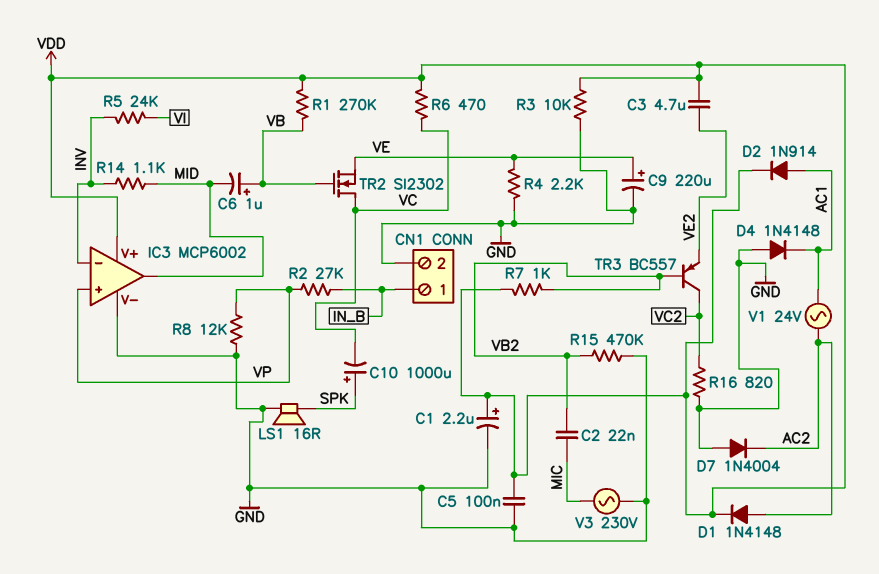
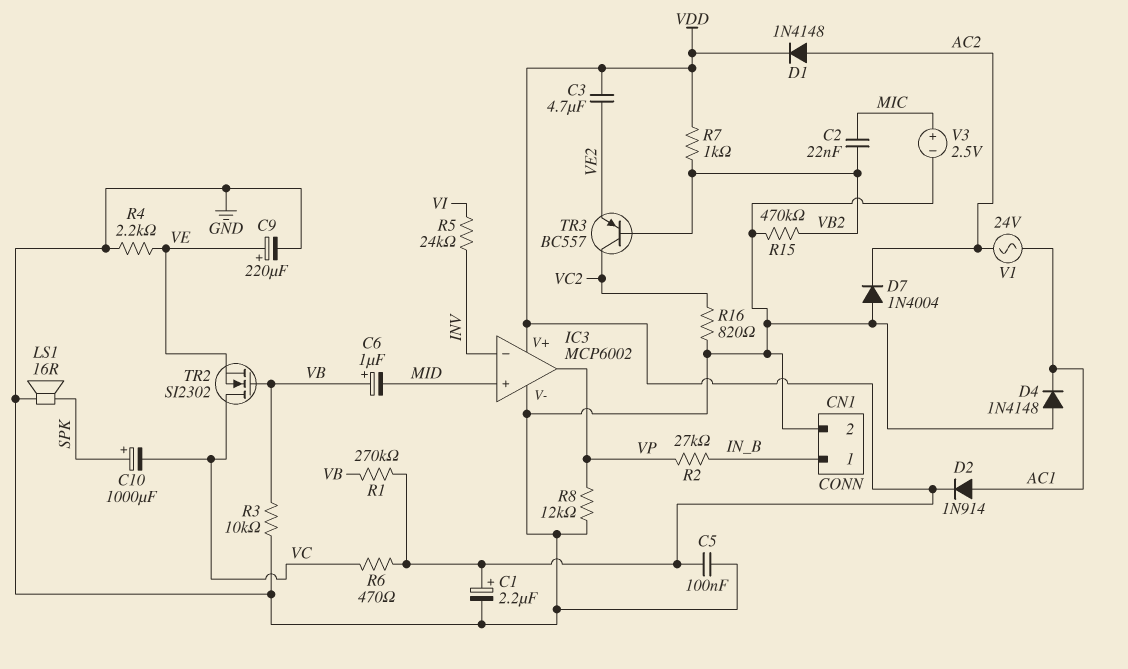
IC3 pin in+: VP -> MID
IC3 pin out: MID -> VP
R3: 10k (GND, VDD) -> 10k (GND, VB)
R14: 1.1k (INV, MID) -> none
V3: AC 230V (GND, MIC) -> 2.5V (plus MIC, minus GND)

